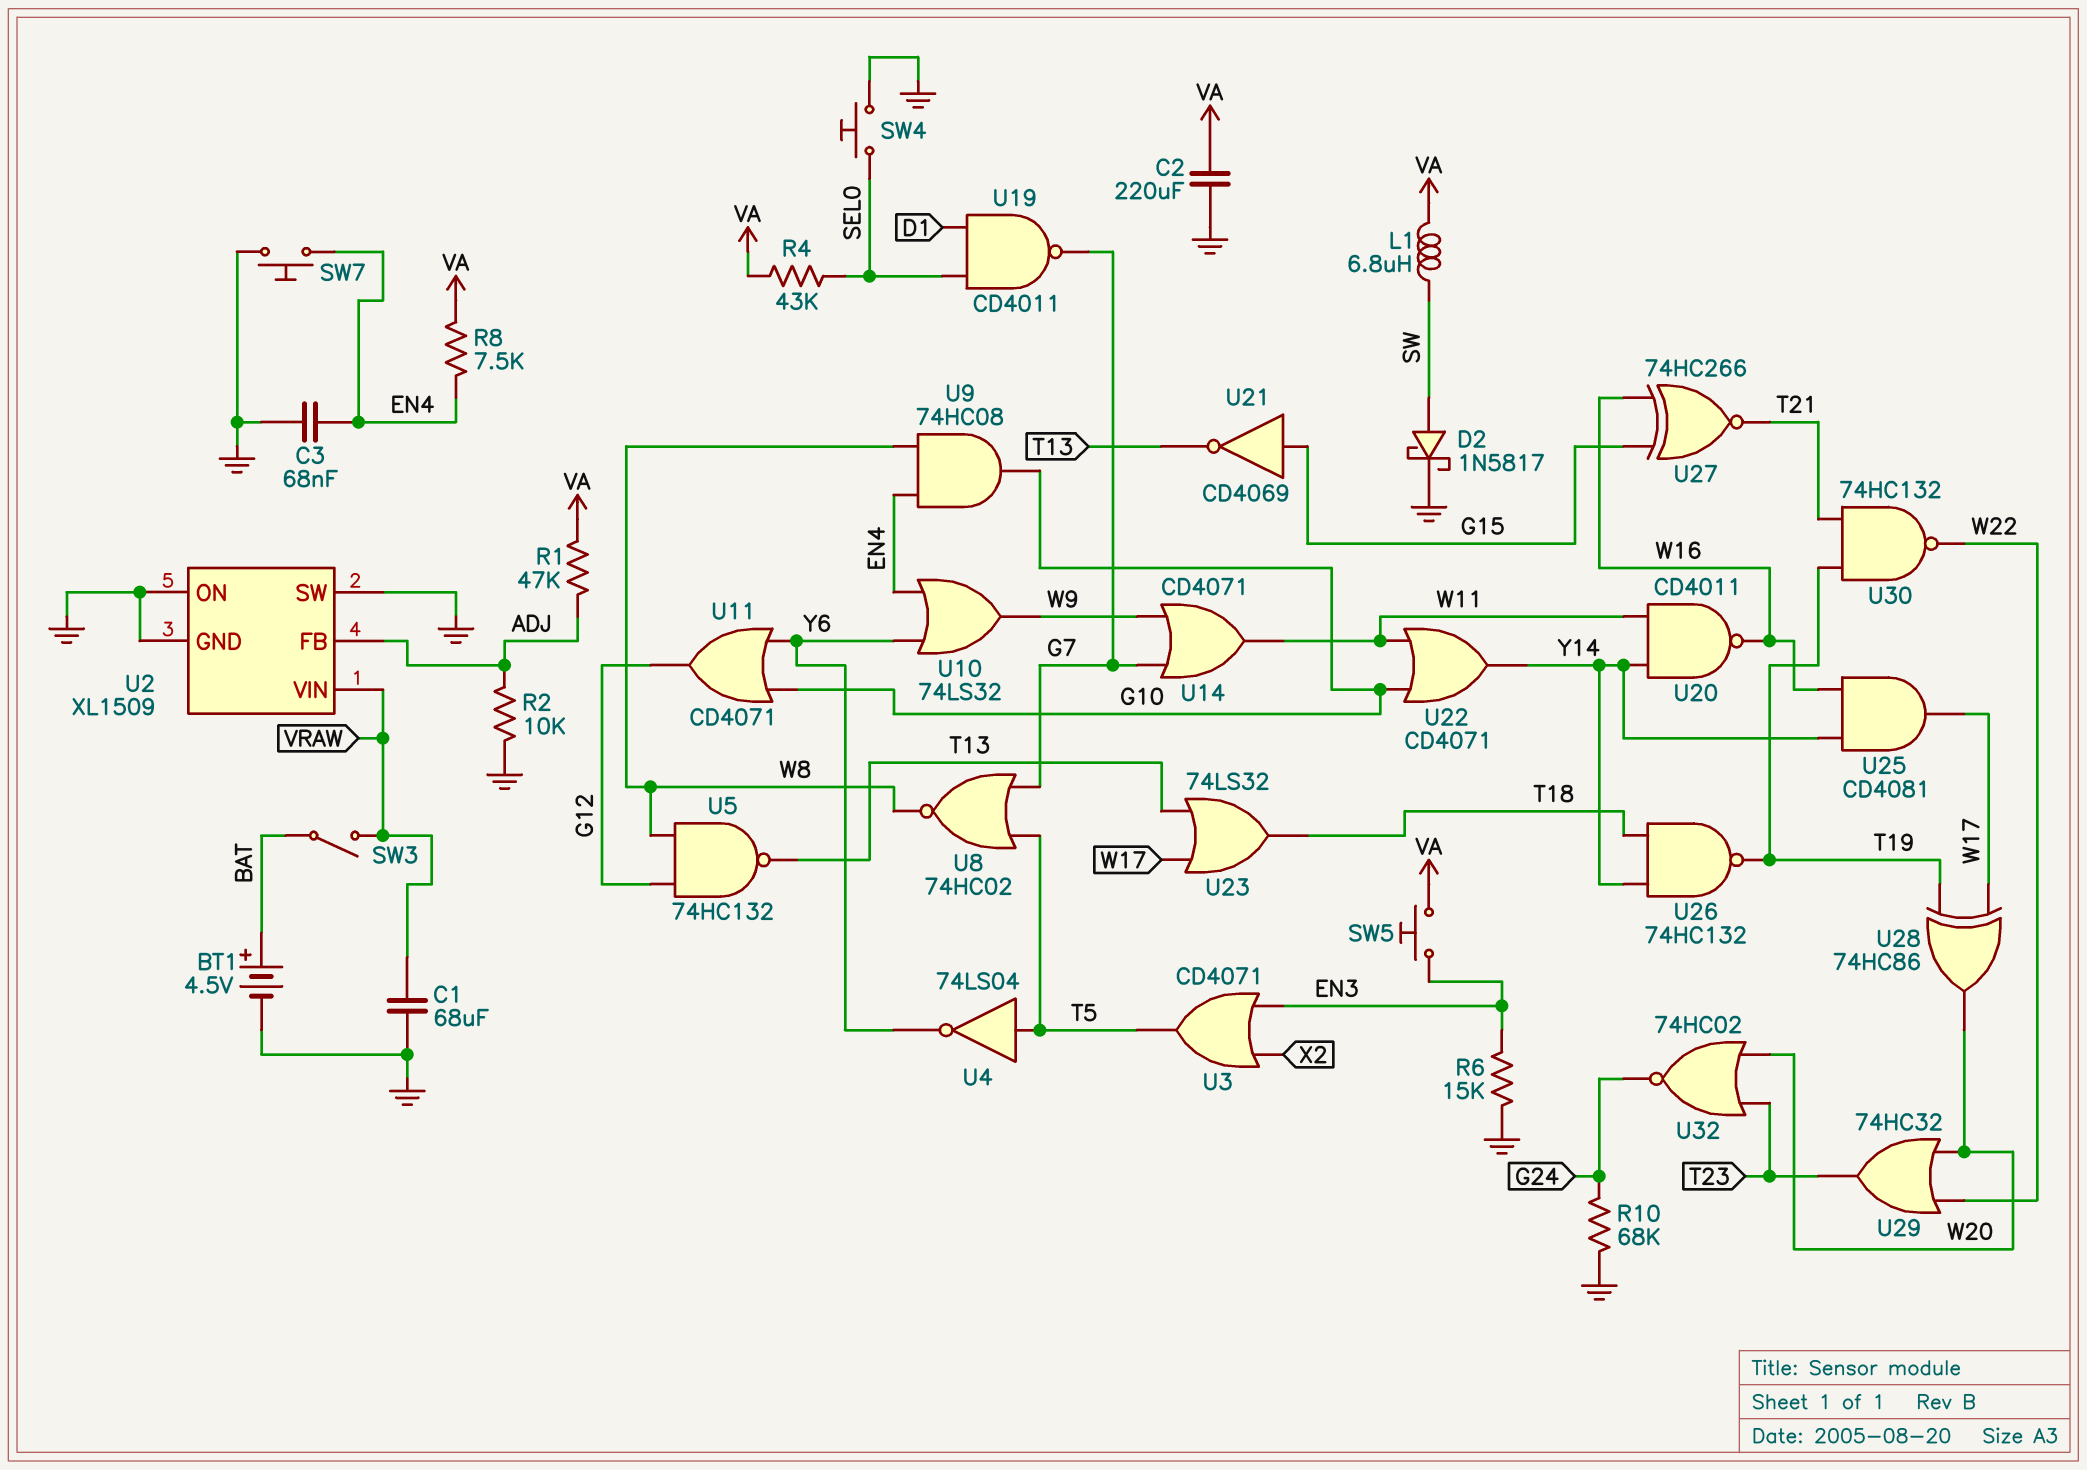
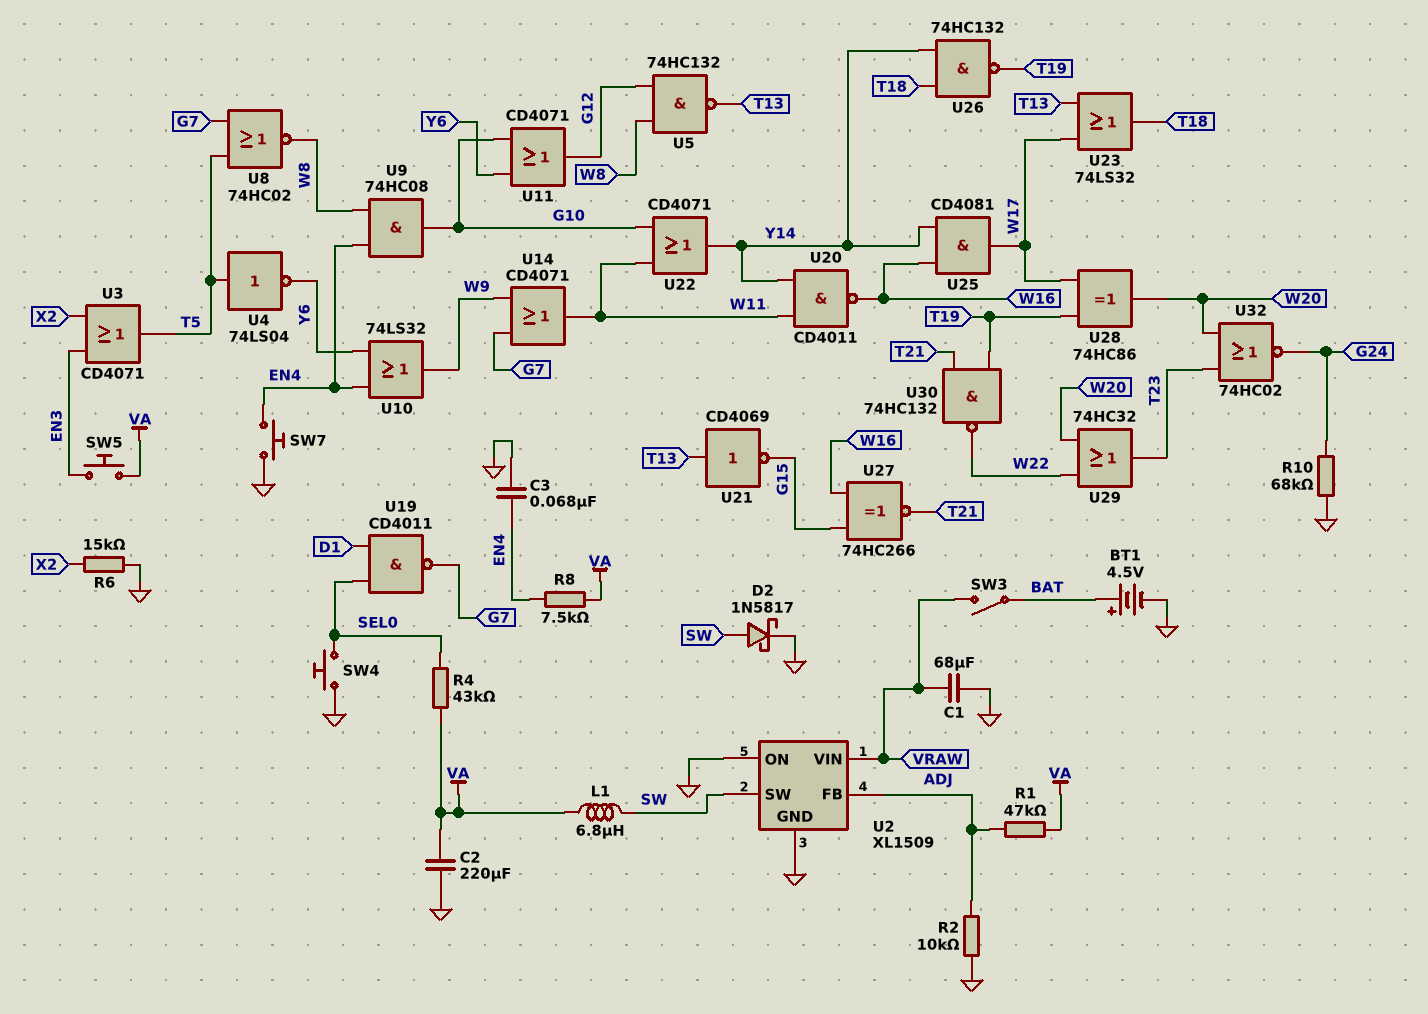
R6: 15k (EN3, GND) -> 15k (GND, X2)
U2 pin SW: GND -> SW
U21: NOT CD4069 (in G15, out T13) -> NOT CD4069 (in T13, out G15)

